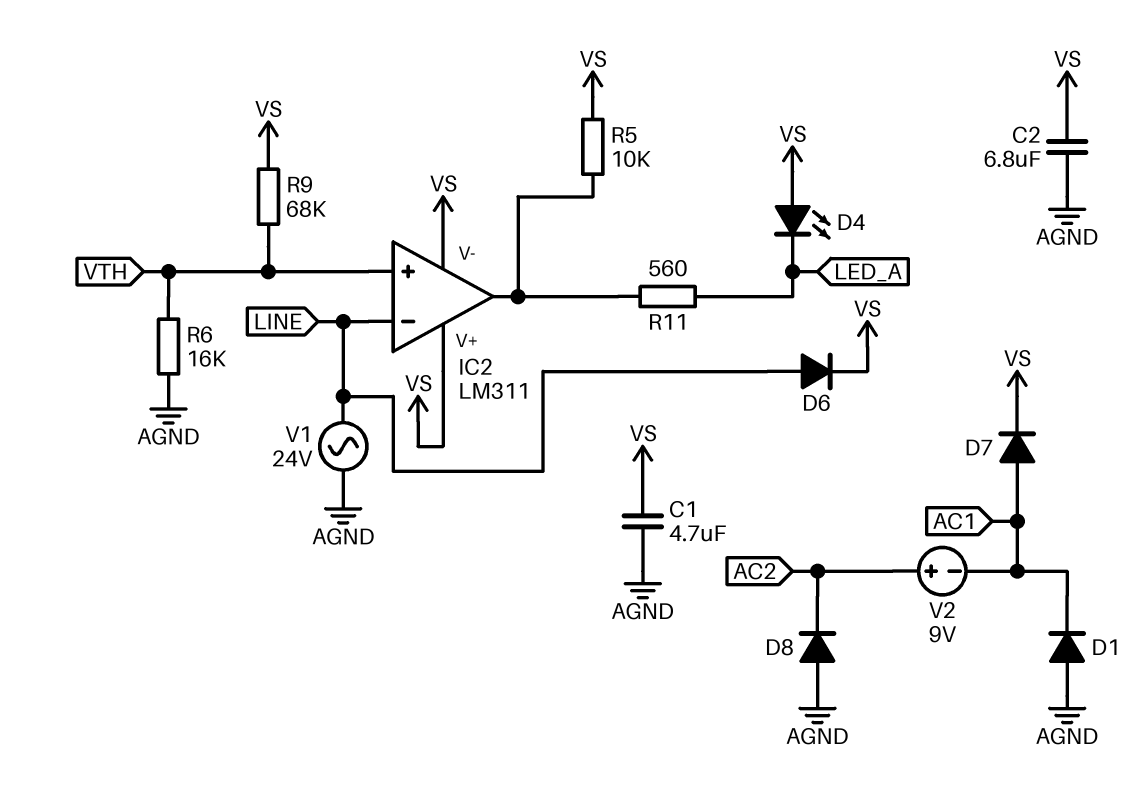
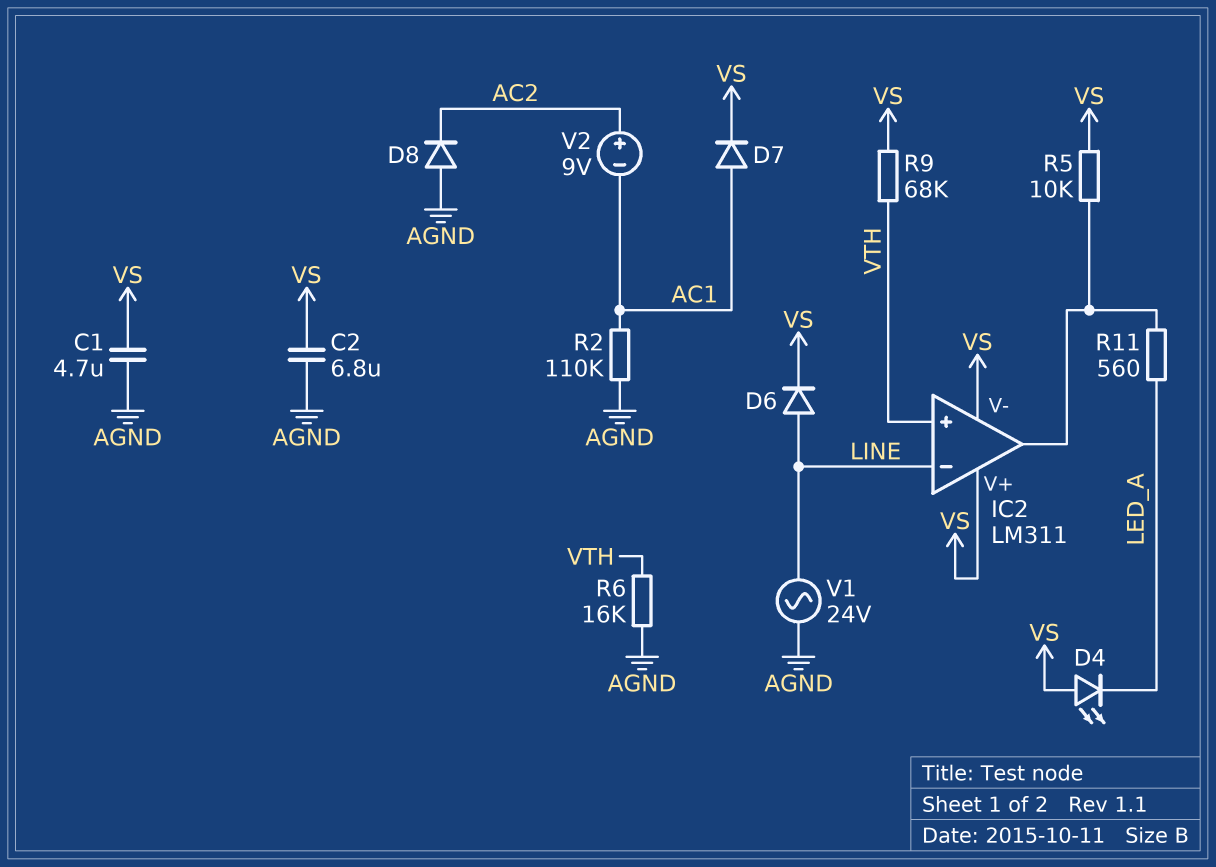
D1: diode (A AGND, K AC1) -> none
R2: none -> 110k (AC1, AGND)

